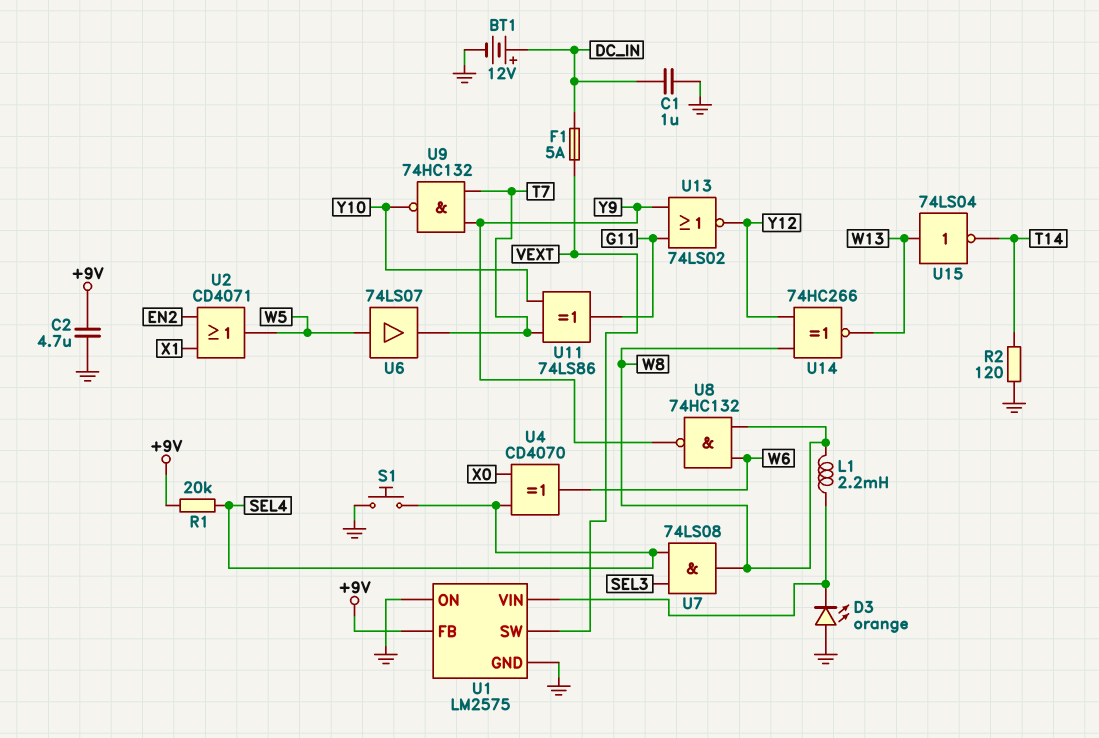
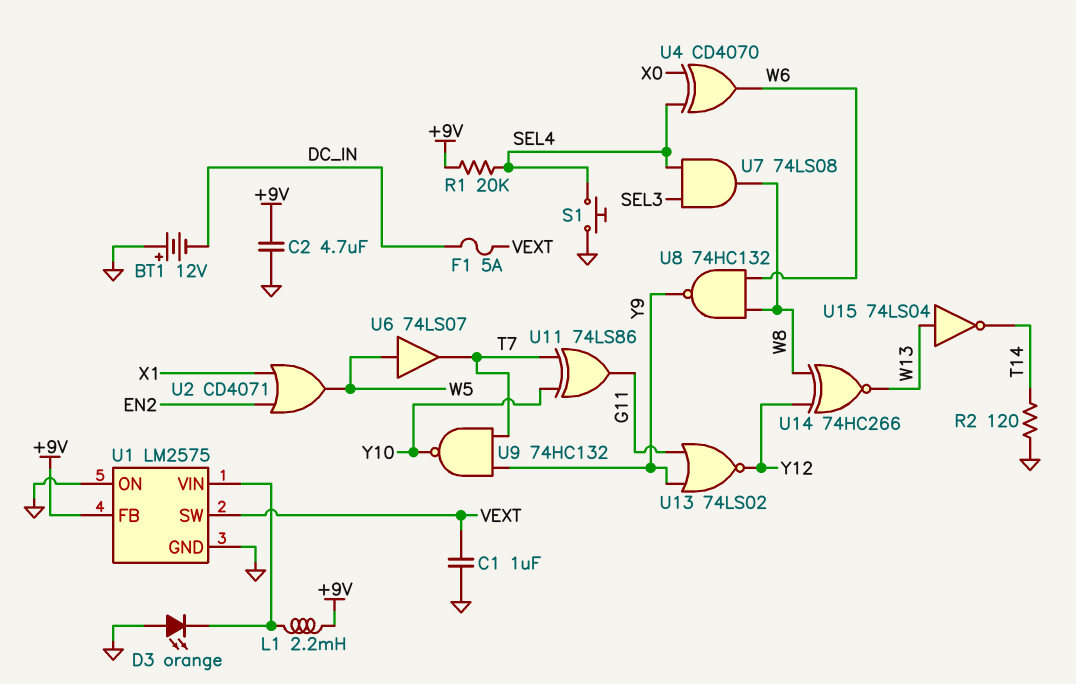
BT1: 12V (plus DC_IN, minus GND) -> 12V (plus GND, minus DC_IN)
C1: 1uF (DC_IN, GND) -> 1uF (GND, VEXT)
L1: 2.2mH (U1/VIN, W8) -> 2.2mH (+9V, U1/VIN)

